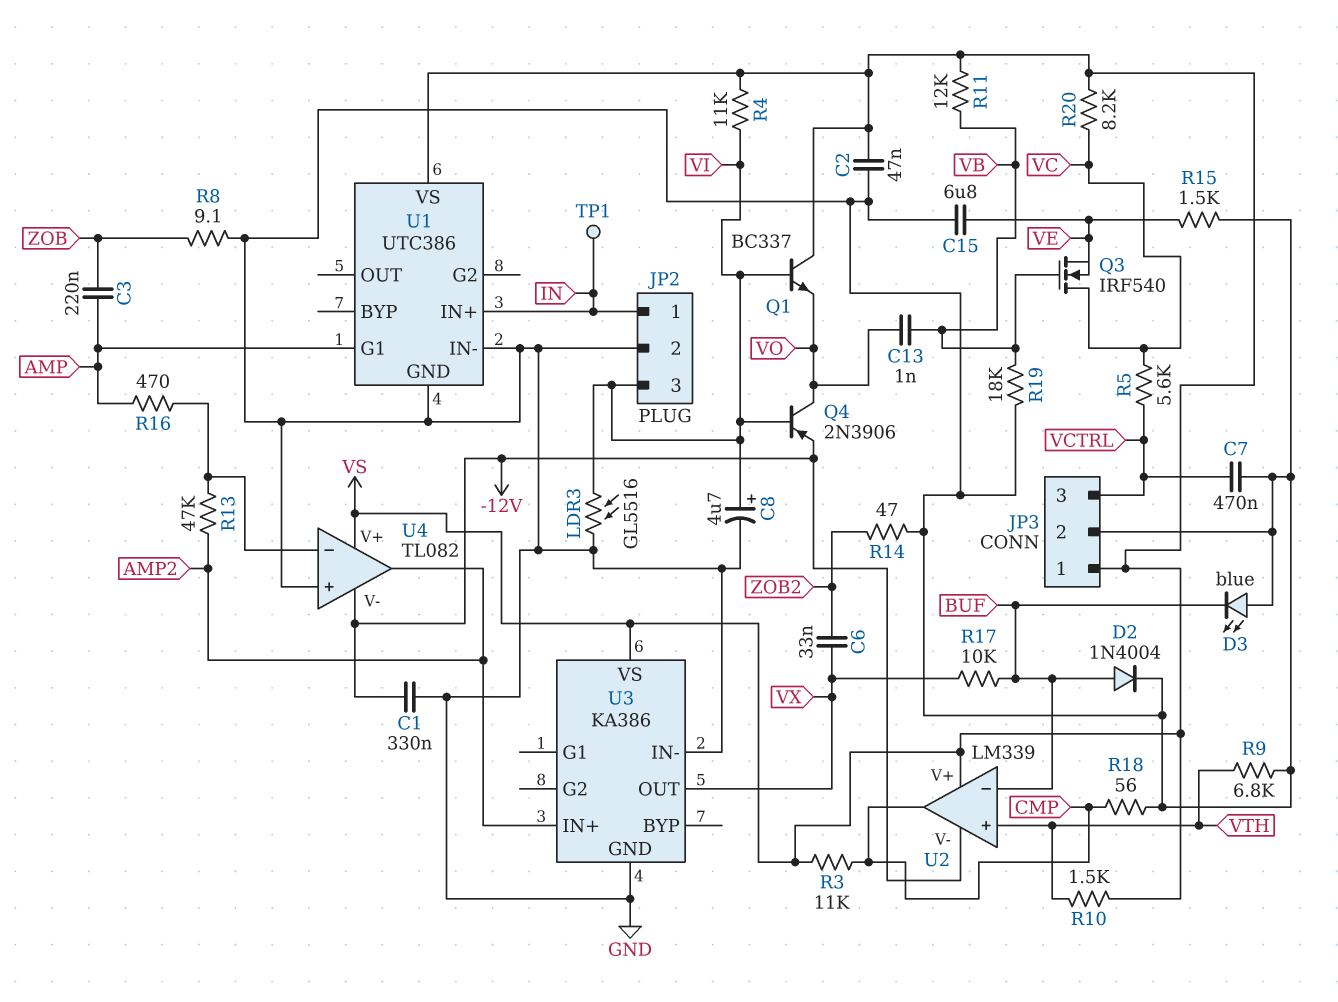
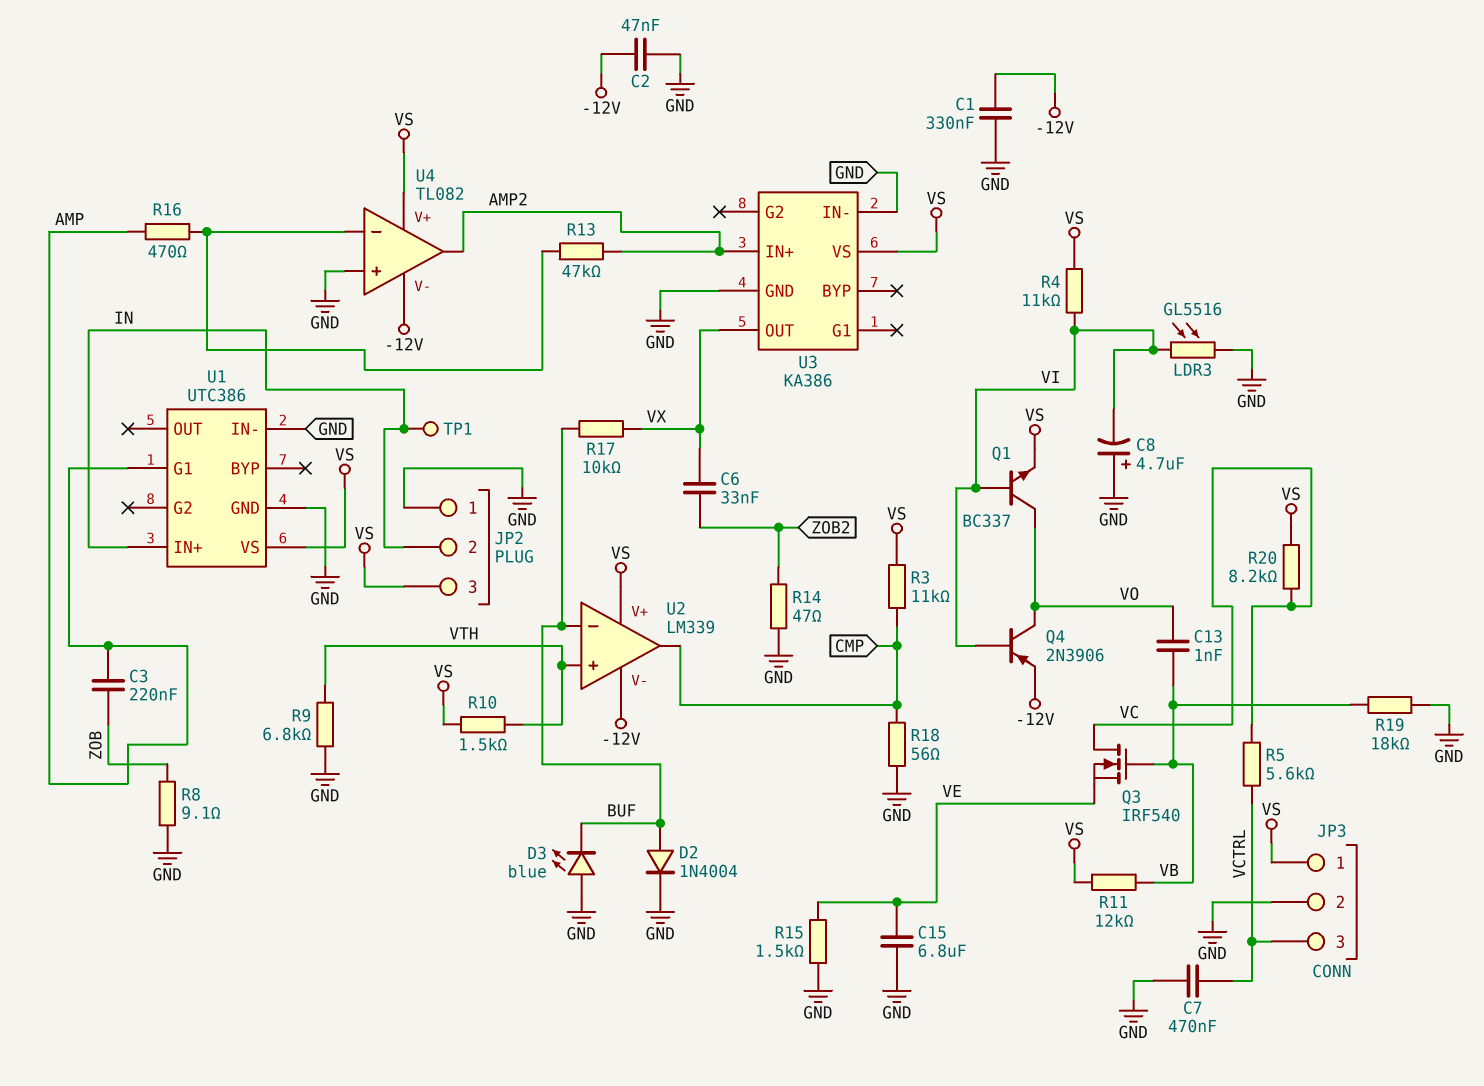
C2: 47nF (GND, VS) -> 47nF (-12V, GND)
C8: 4.7uF (plus VI, minus GND) -> 4.7uF (plus GND, minus VI)
JP2 pin 1: IN -> GND
JP2 pin 2: GND -> IN
JP2 pin 3: VI -> VS
Q1: NPN BC337 (B VI, C VS, E VO) -> NPN BC337 (B VI, C VO, E VS)

